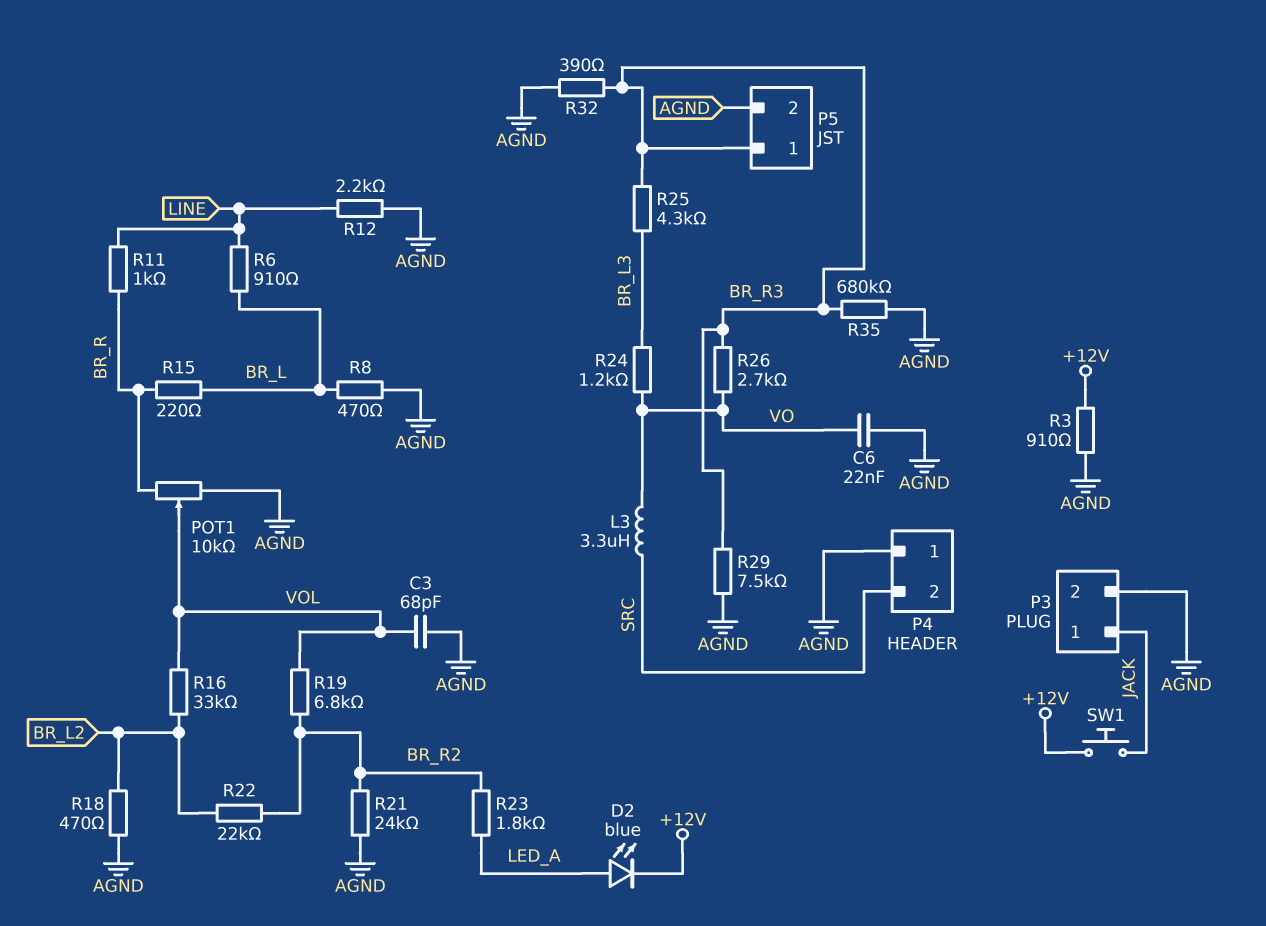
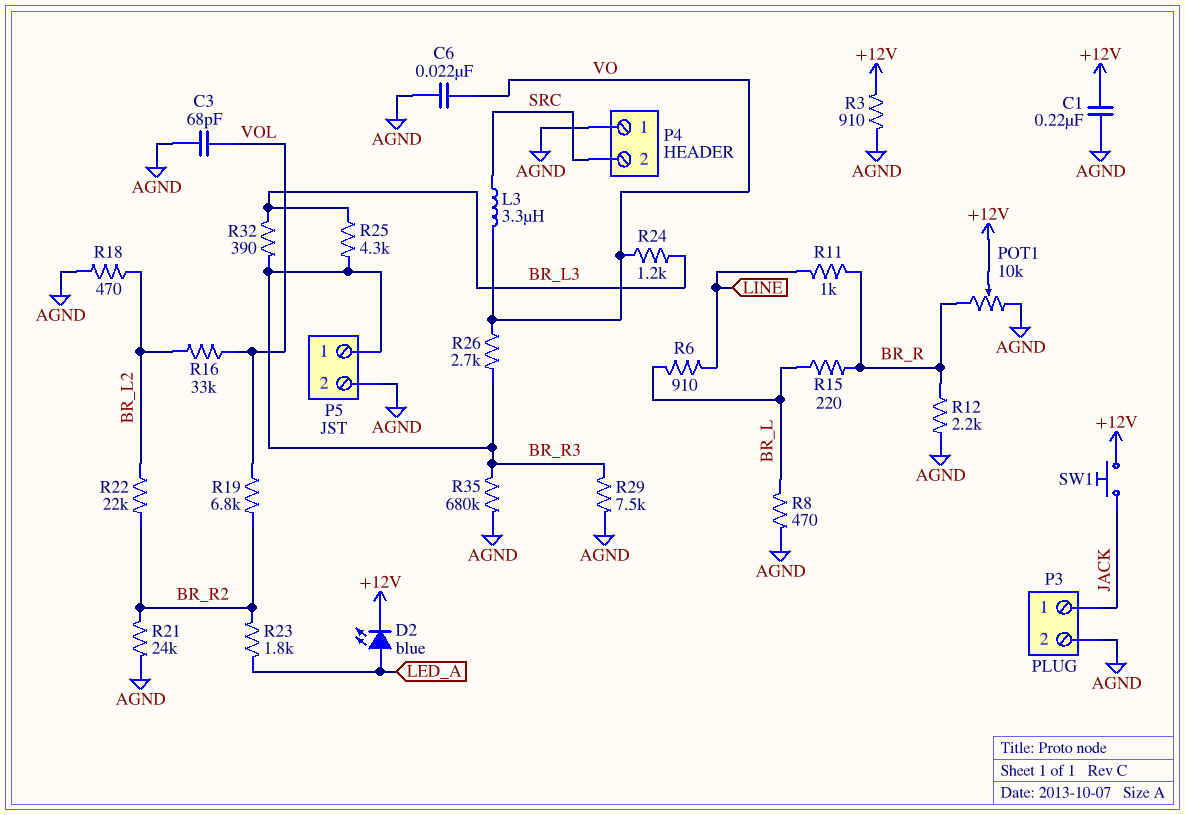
C1: none -> 220nF (+12V, AGND)
POT1: 10k (AGND, BR_R, wiper VOL) -> 10k (AGND, BR_R, wiper +12V)
R12: 2.2k (AGND, LINE) -> 2.2k (AGND, BR_R)
R32: 390 (AGND, BR_R3) -> 390 (BR_L3, BR_R3)

